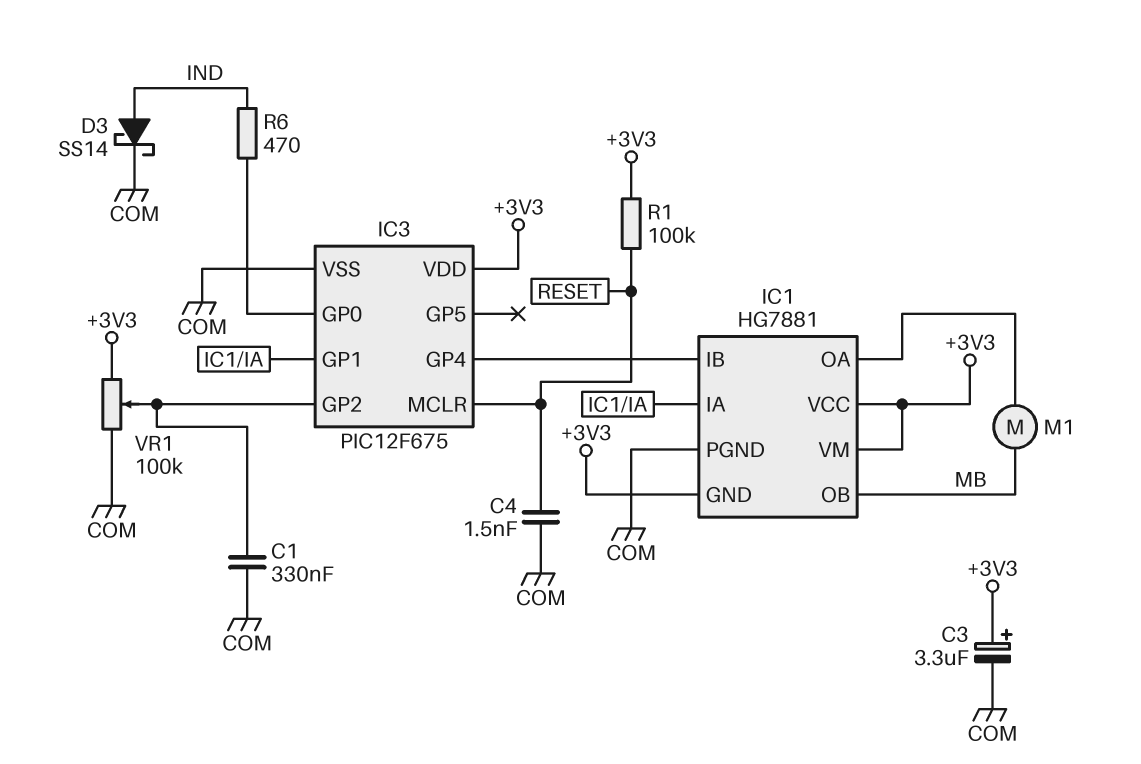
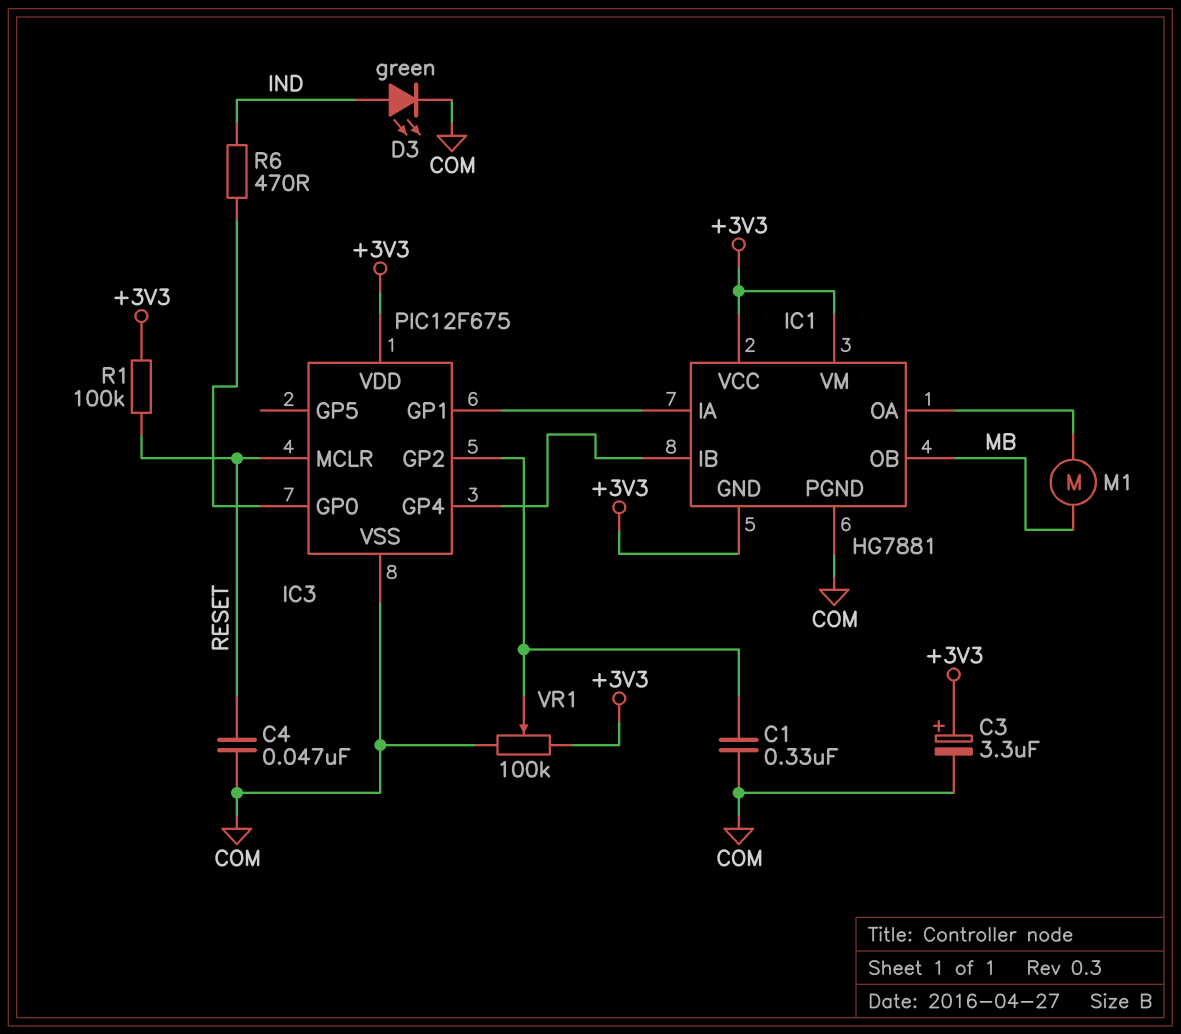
C4: 1.5nF (COM, RESET) -> 47nF (COM, RESET)
D3: schottky SS14 (A IND, K COM) -> LED green (A IND, K COM)

